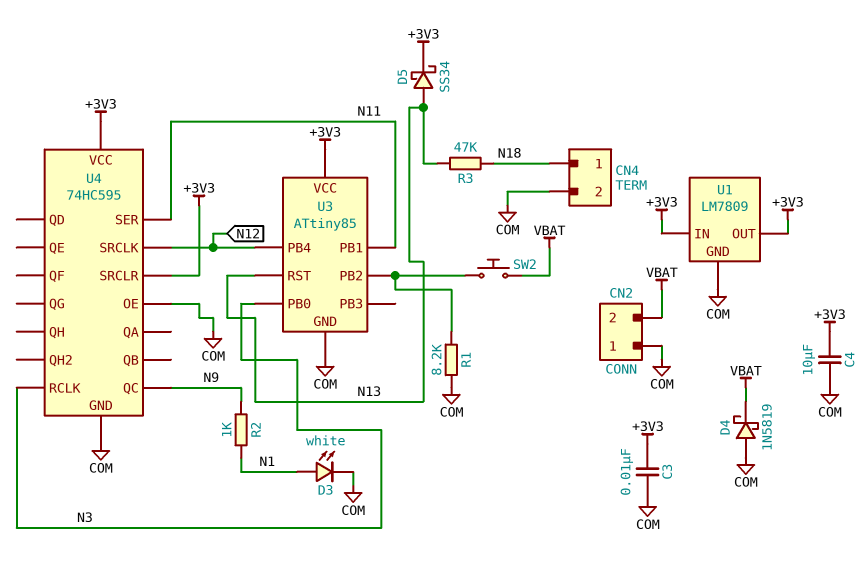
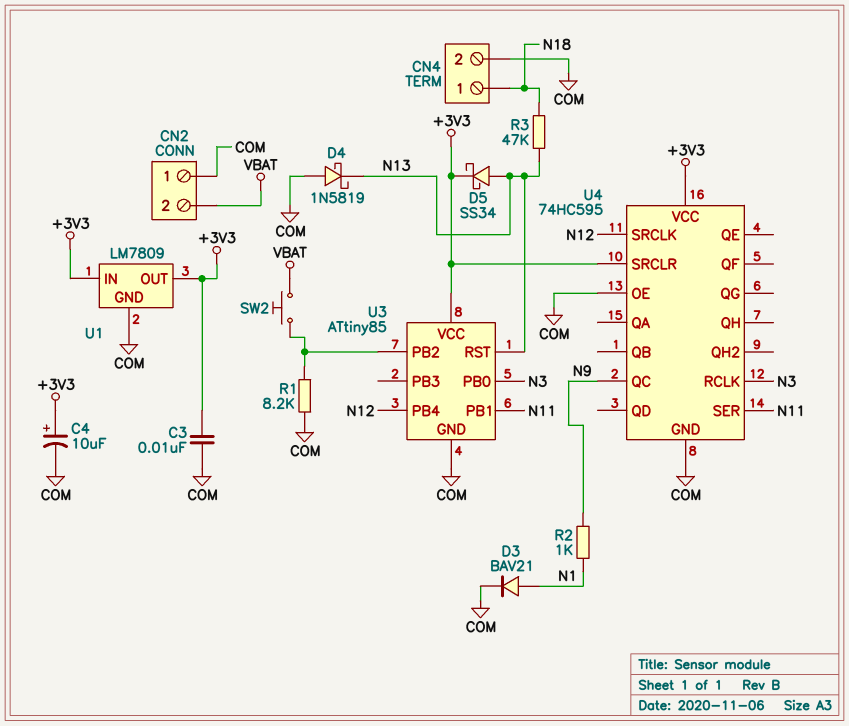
C4: 10uF (+3V3, COM) -> 10uF (plus +3V3, minus COM)
D3: LED white (A N1, K COM) -> diode BAV21 (A N1, K COM)
D4: schottky 1N5819 (A COM, K VBAT) -> schottky 1N5819 (A COM, K N13)

